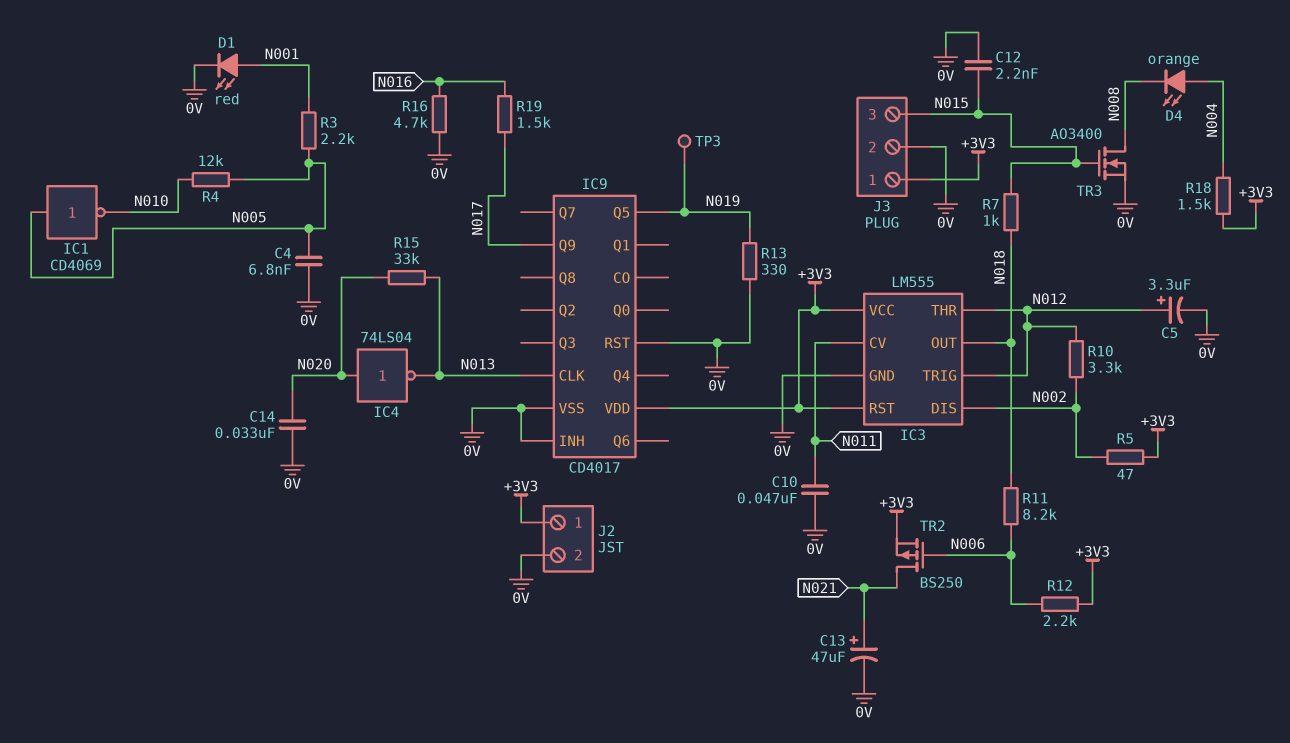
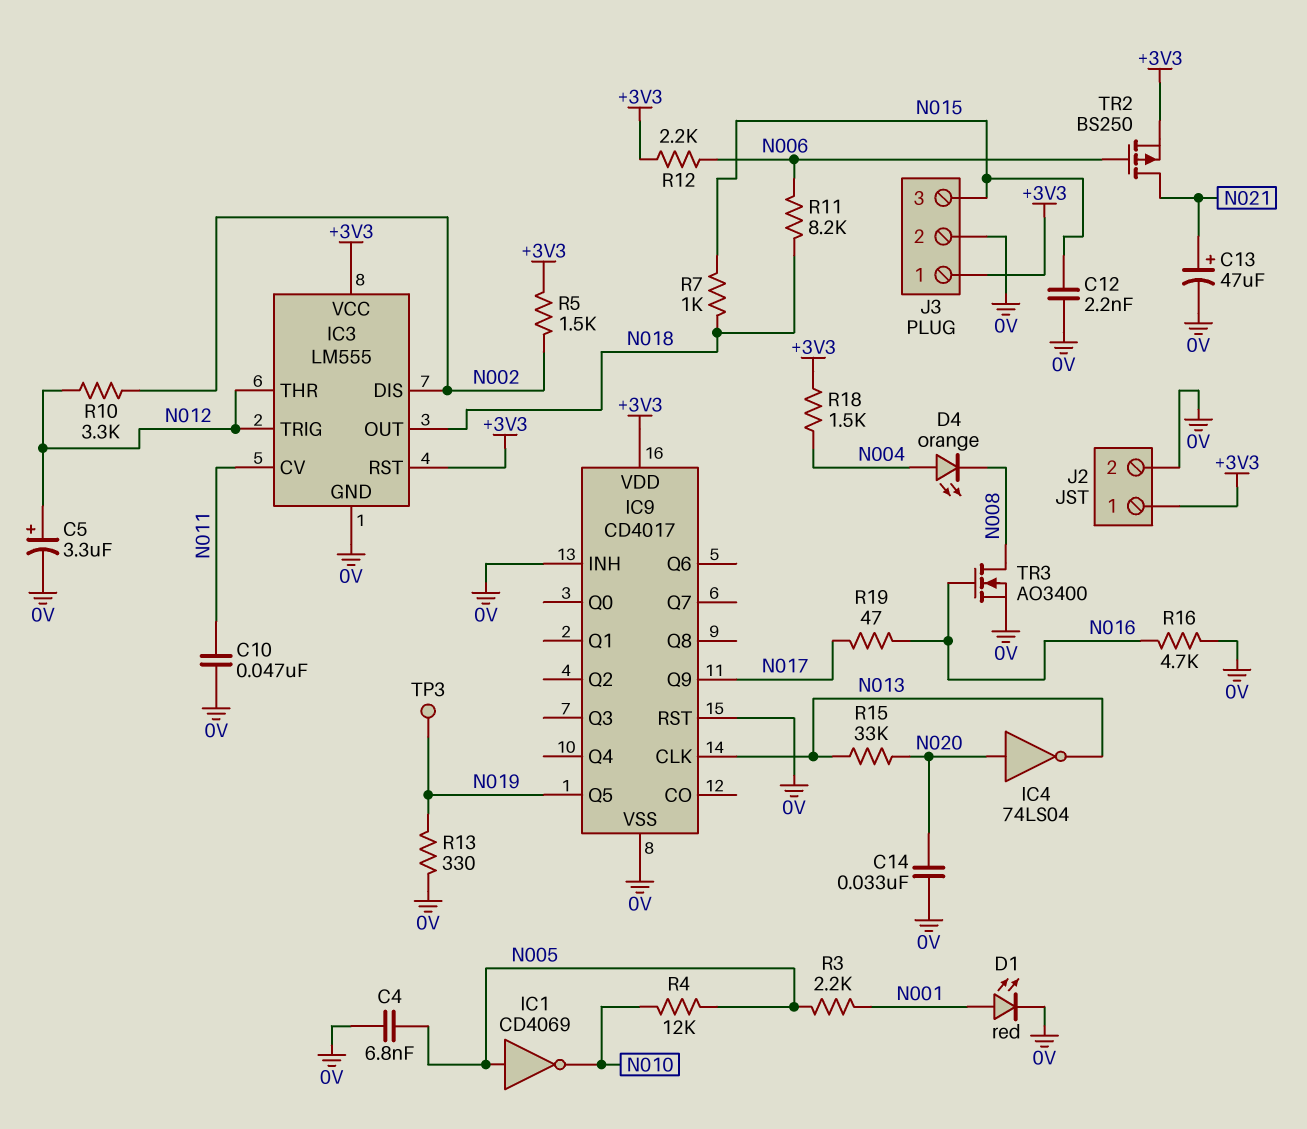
R5: 47 (+3V3, N002) -> 1.5k (+3V3, N002)
R19: 1.5k (N016, N017) -> 47 (N016, N017)
TR3: NMOS AO3400 (G N015, D N008, S 0V) -> NMOS AO3400 (G N016, D N008, S 0V)

